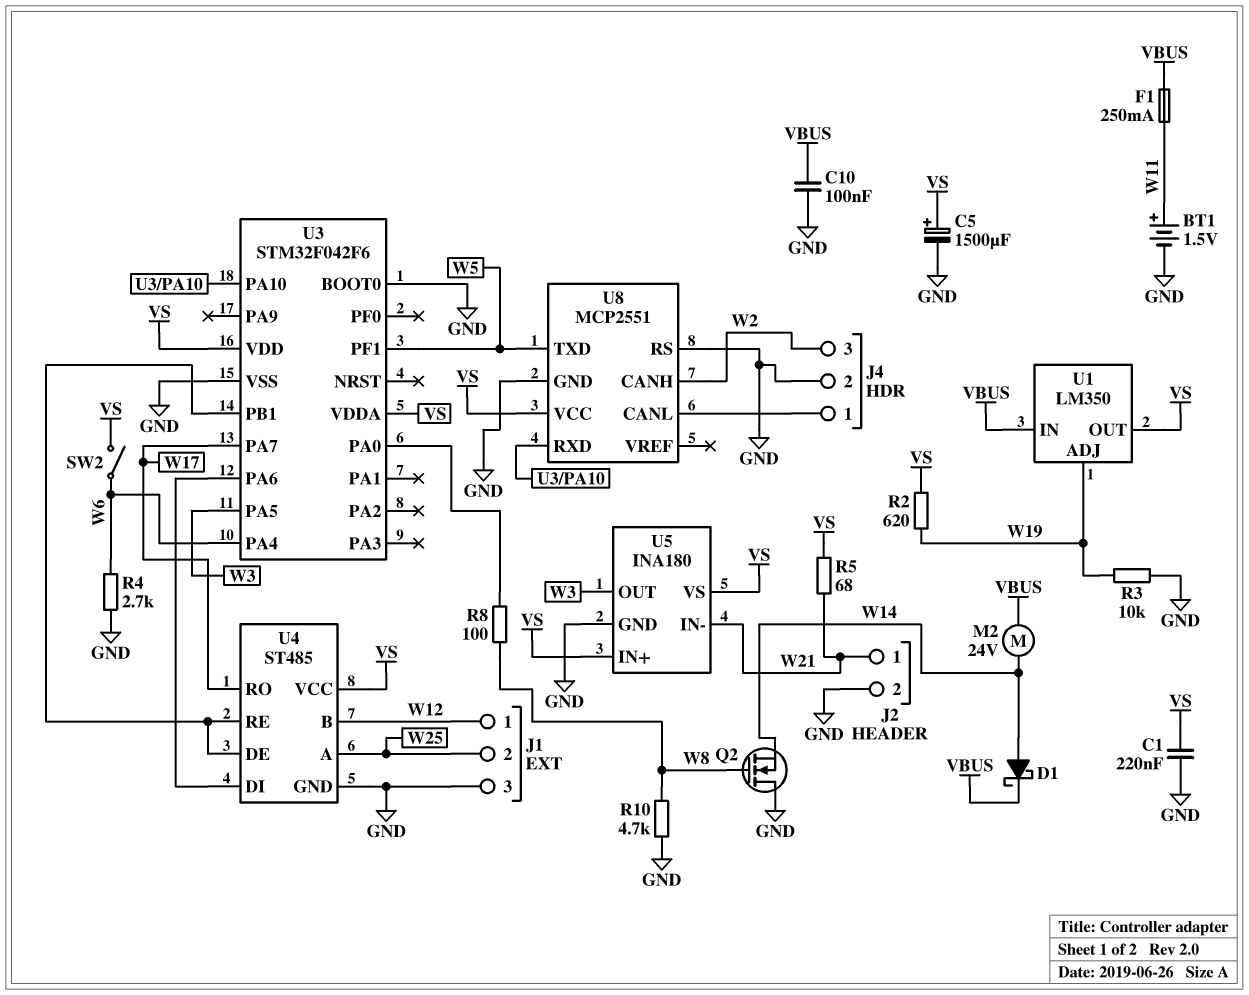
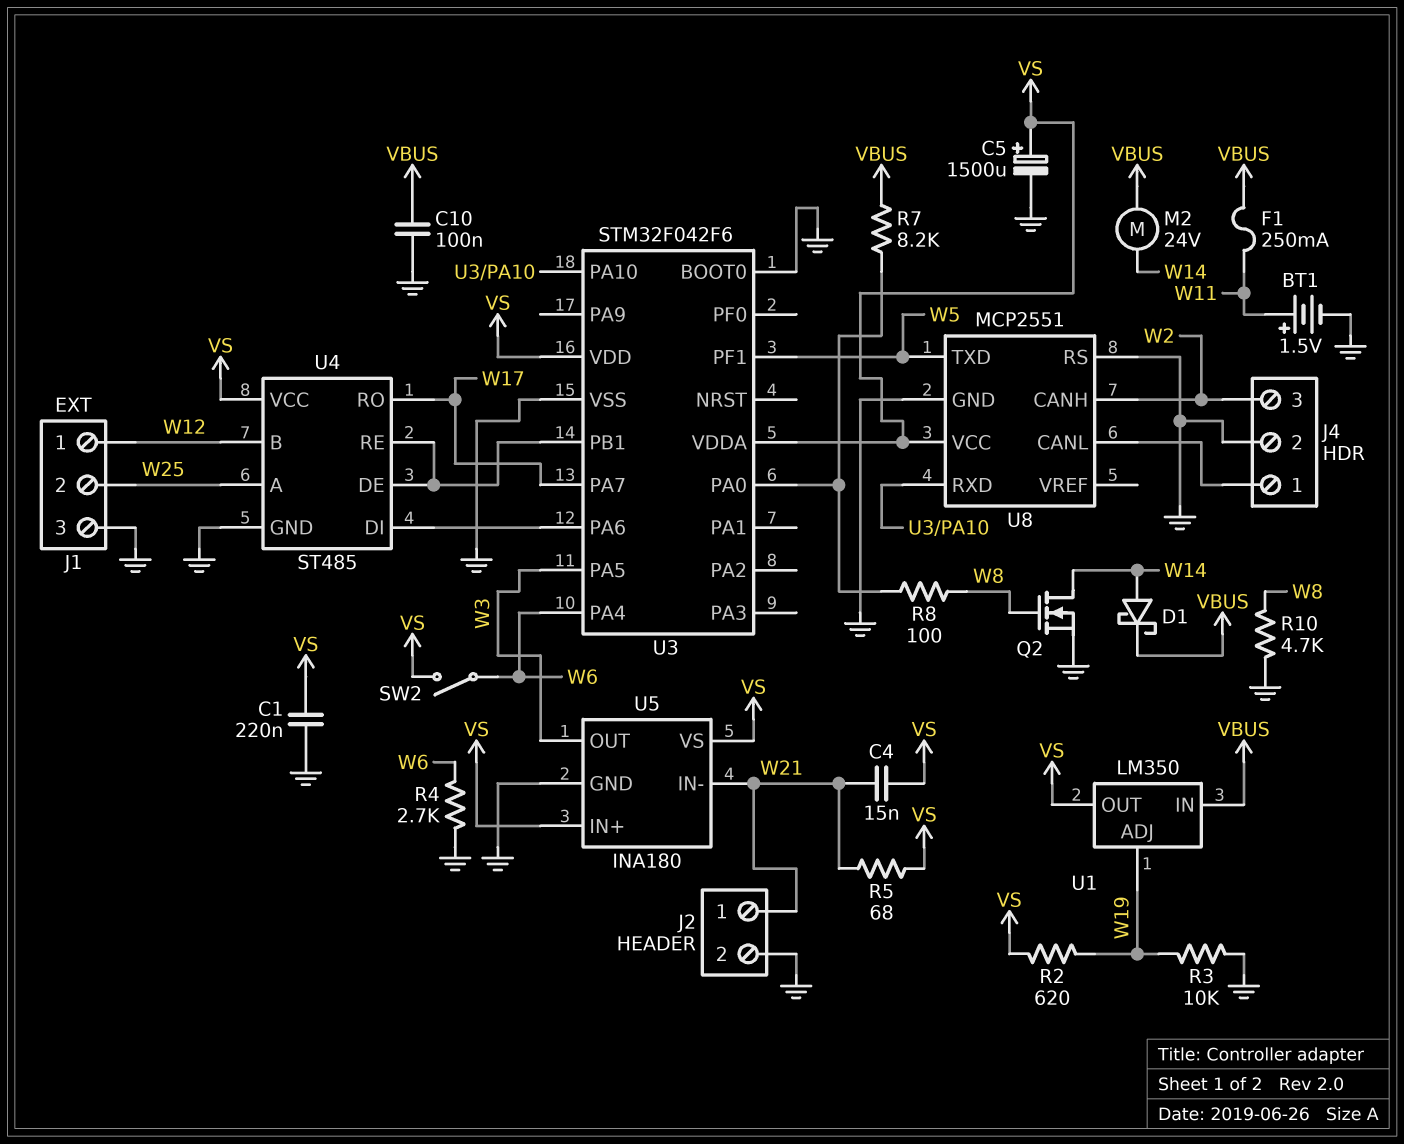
C4: none -> 15nF (VS, W21)
Q2: NMOS (G W8, D GND, S W14) -> NMOS (G W8, D W14, S GND)
R7: none -> 8.2k (U3/PA0, VBUS)

